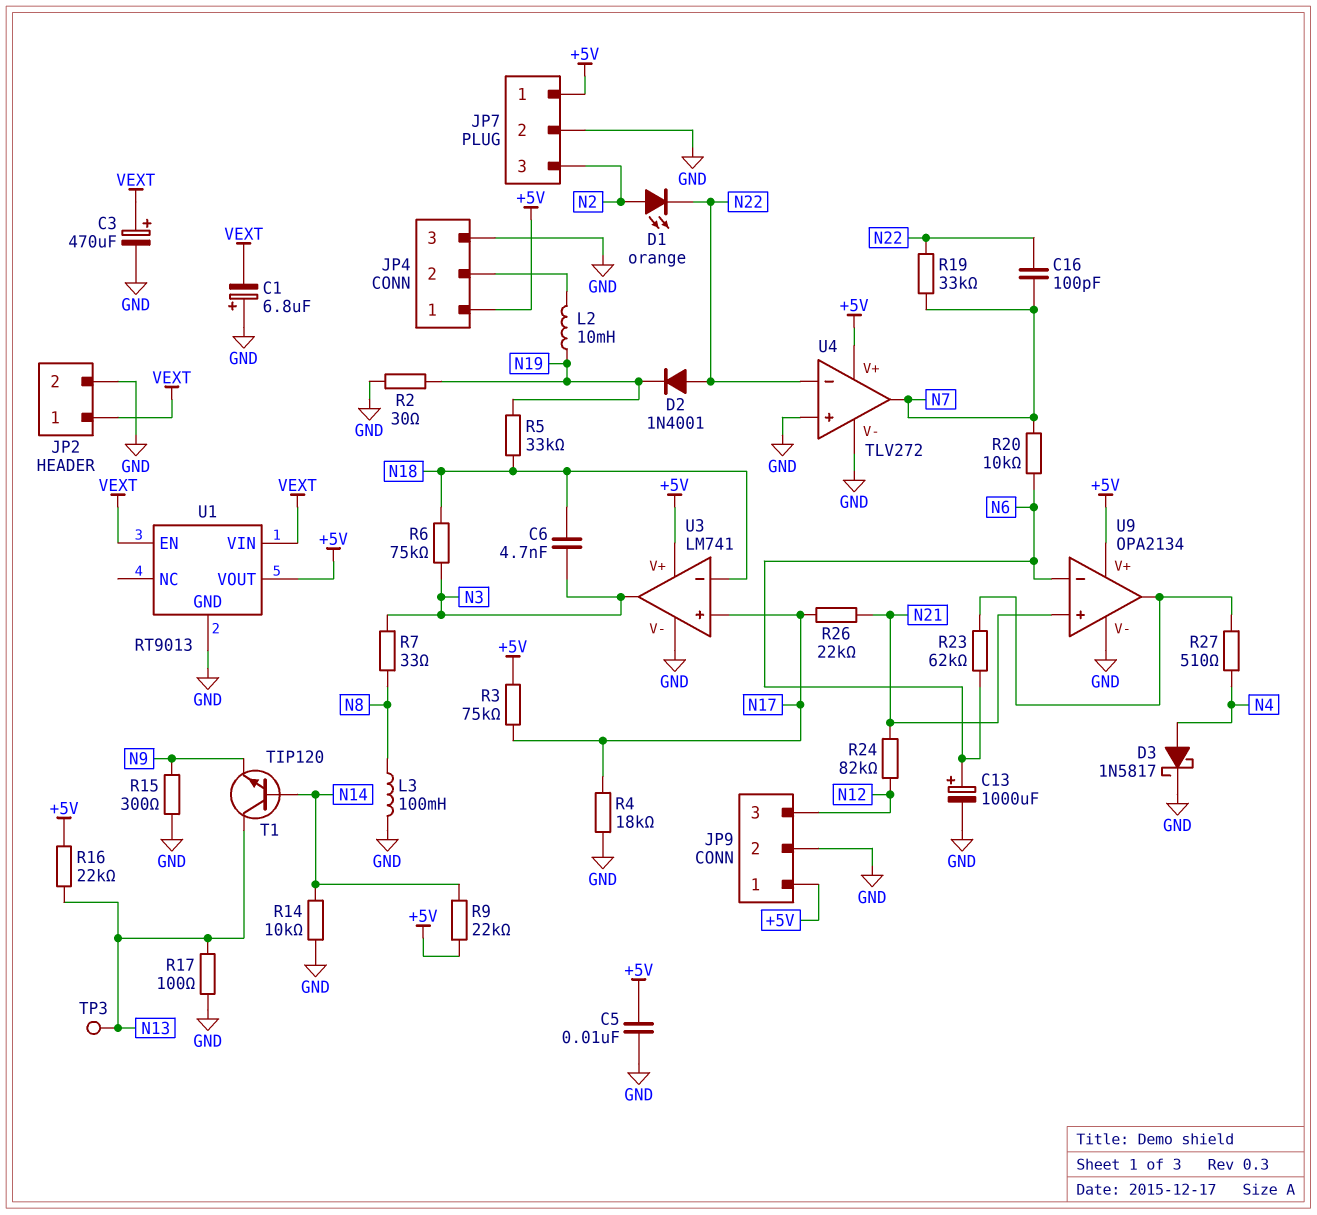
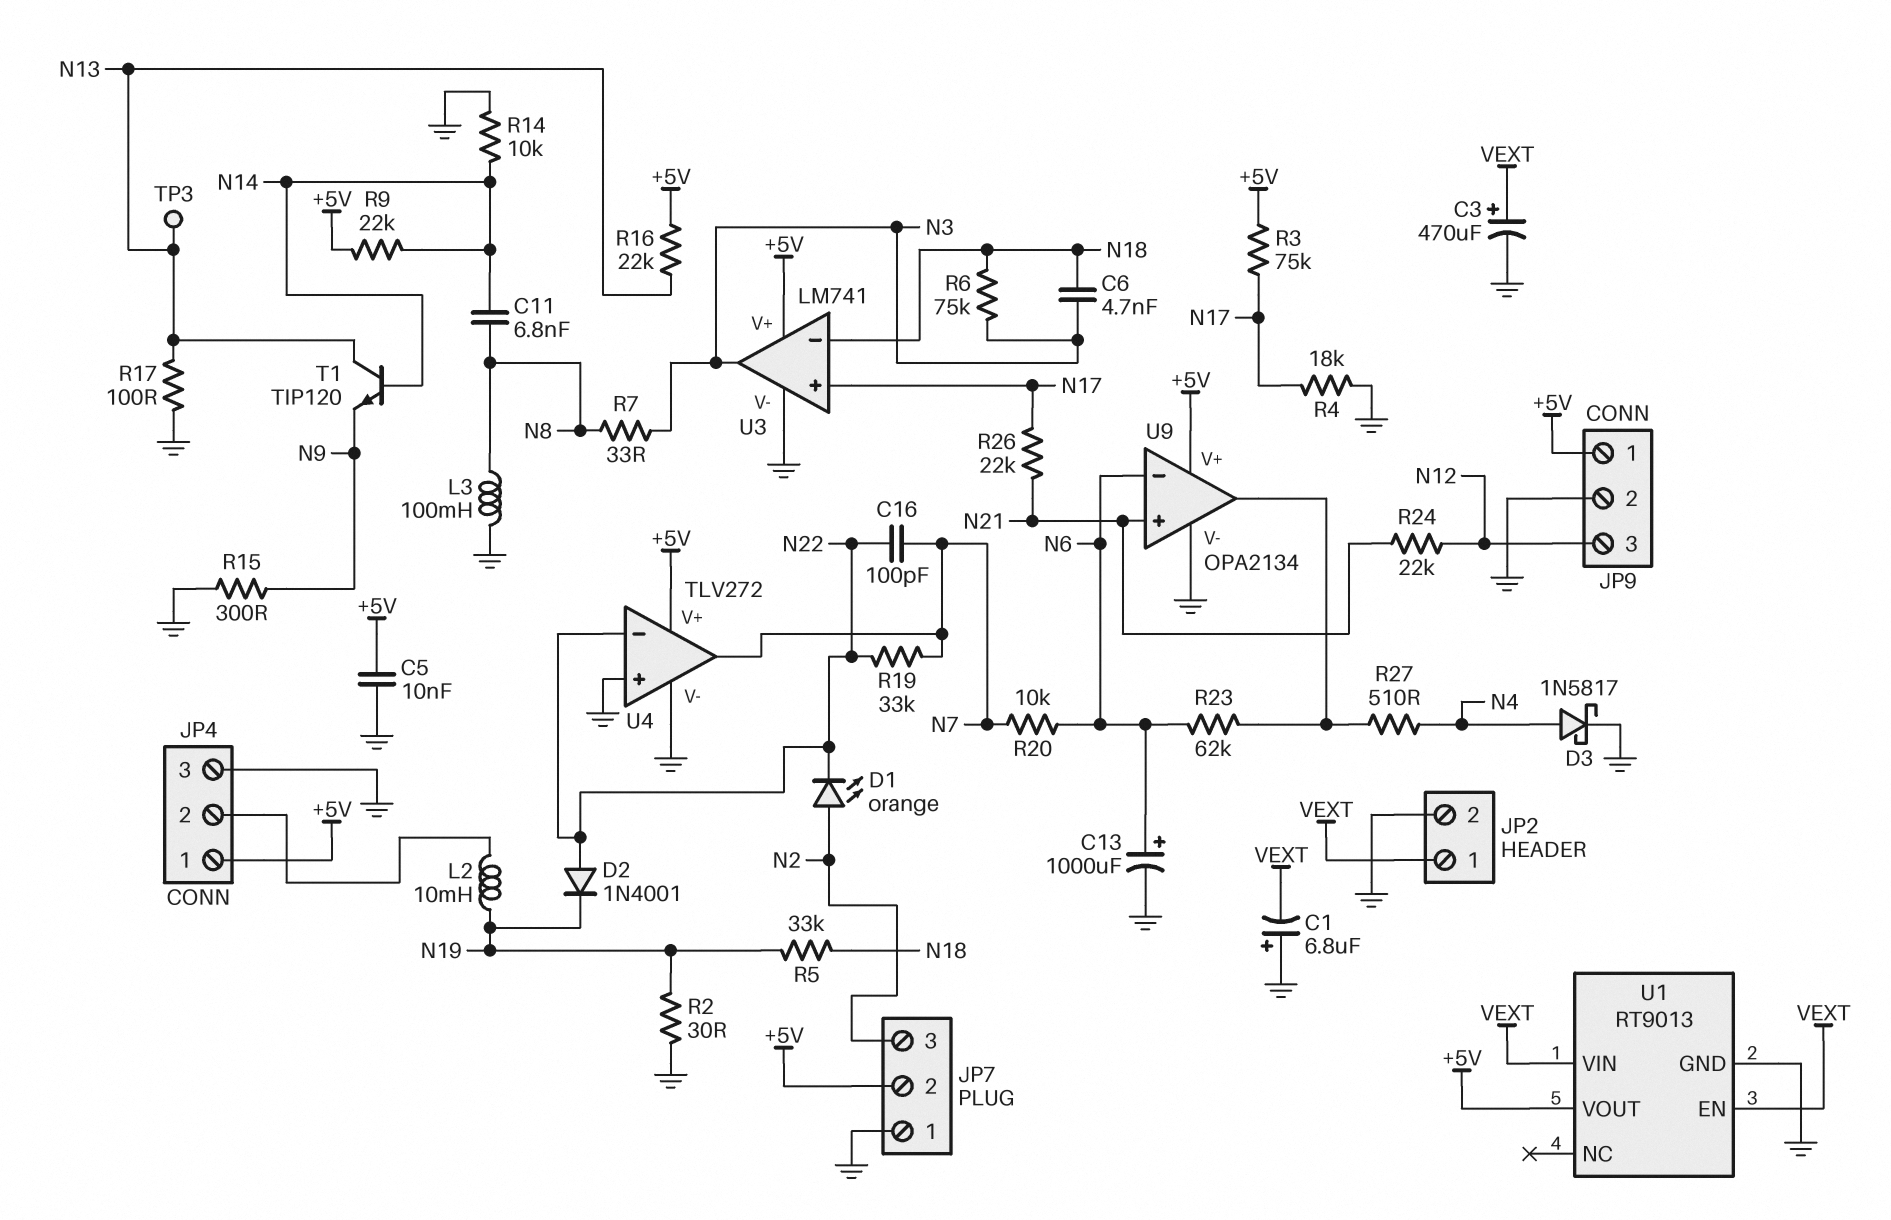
C11: none -> 6.8nF (N8, N14)
JP7 pin 1: +5V -> GND
JP7 pin 2: GND -> +5V
R24: 82k (N12, N21) -> 22k (N12, N21)

